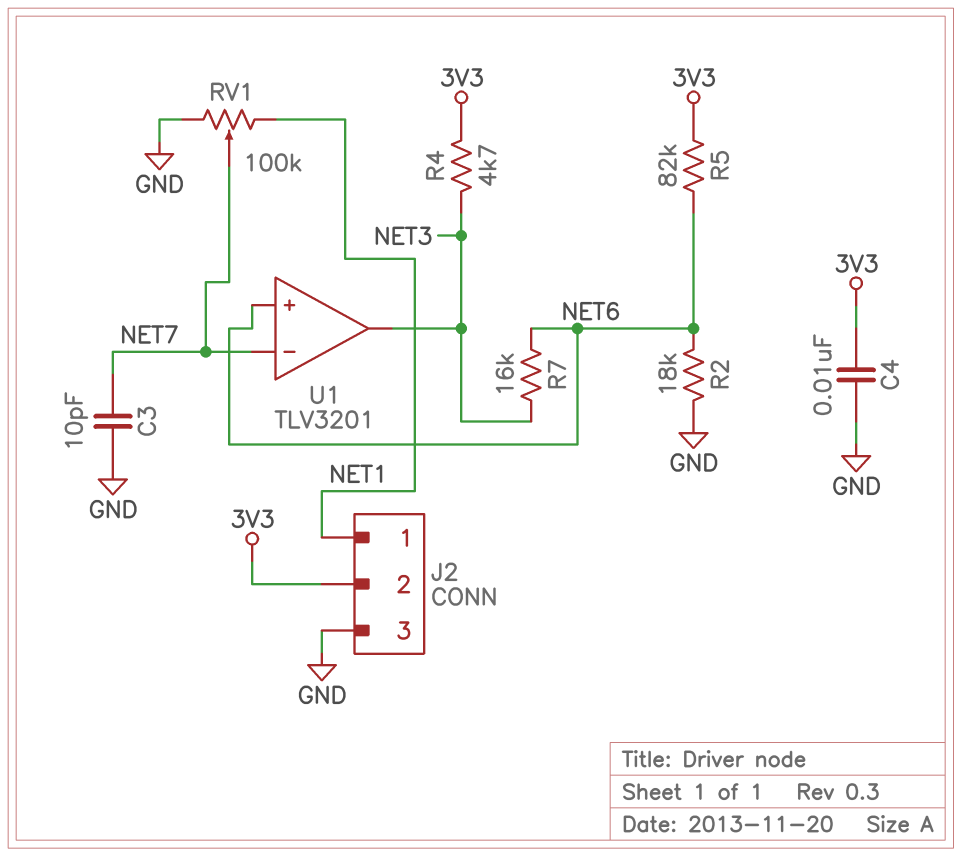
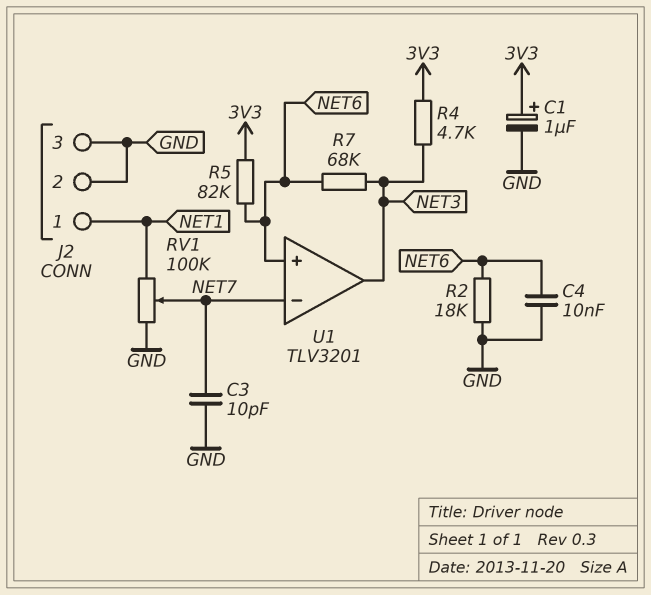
C1: none -> 1uF (plus 3V3, minus GND)
C4: 10nF (3V3, GND) -> 10nF (GND, NET6)
J2 pin 2: 3V3 -> GND
R7: 16k (NET3, NET6) -> 68k (NET3, NET6)

